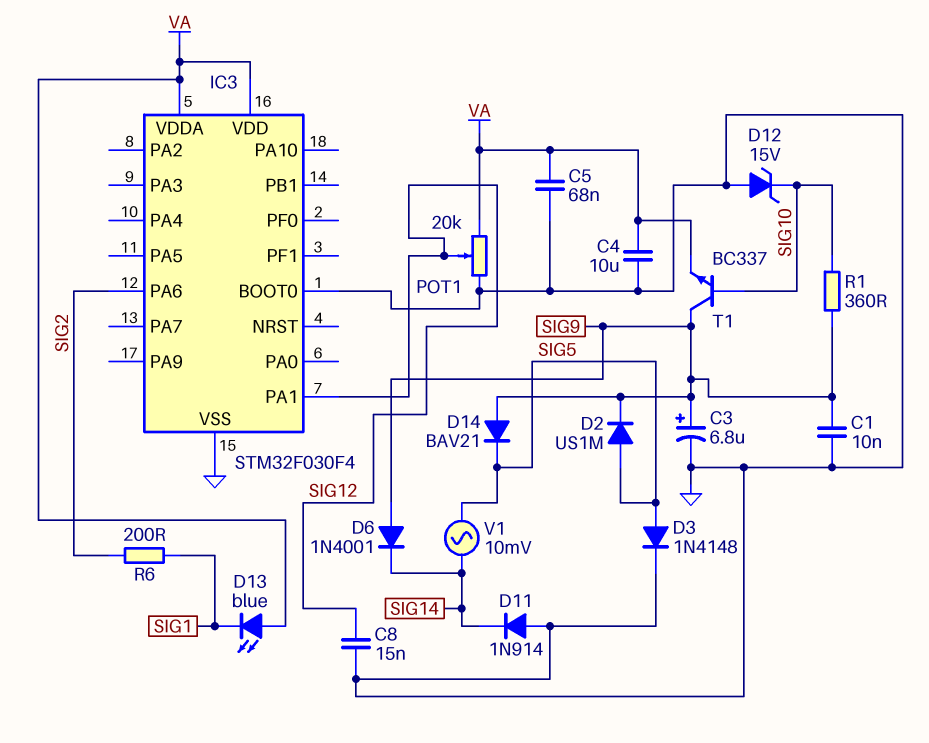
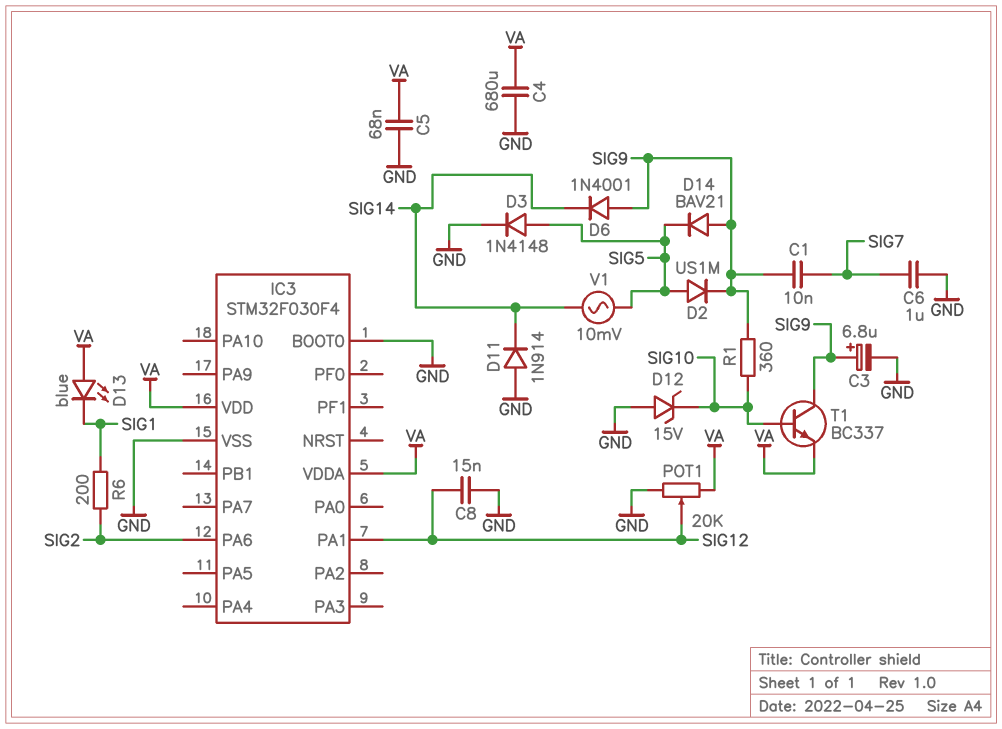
C1: 10nF (GND, SIG9) -> 10nF (SIG7, SIG9)
C4: 10uF (GND, VA) -> 680uF (GND, VA)
C6: none -> 1uF (GND, SIG7)

